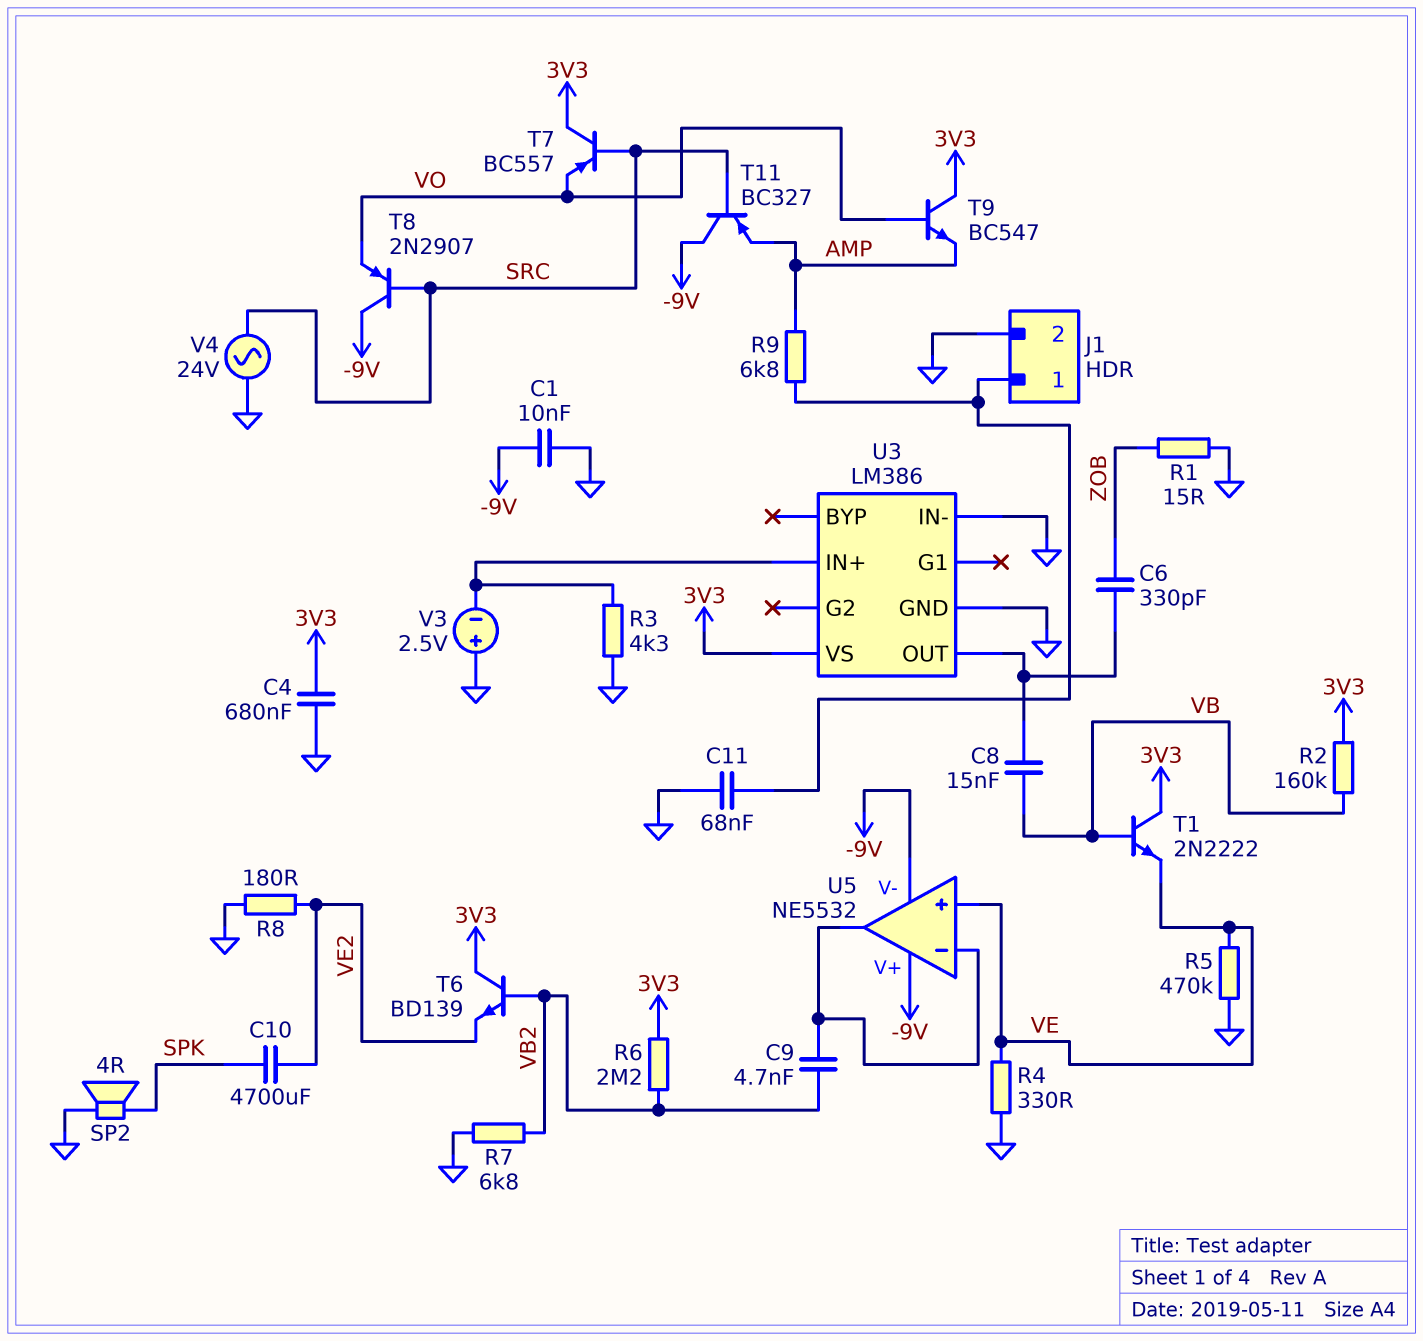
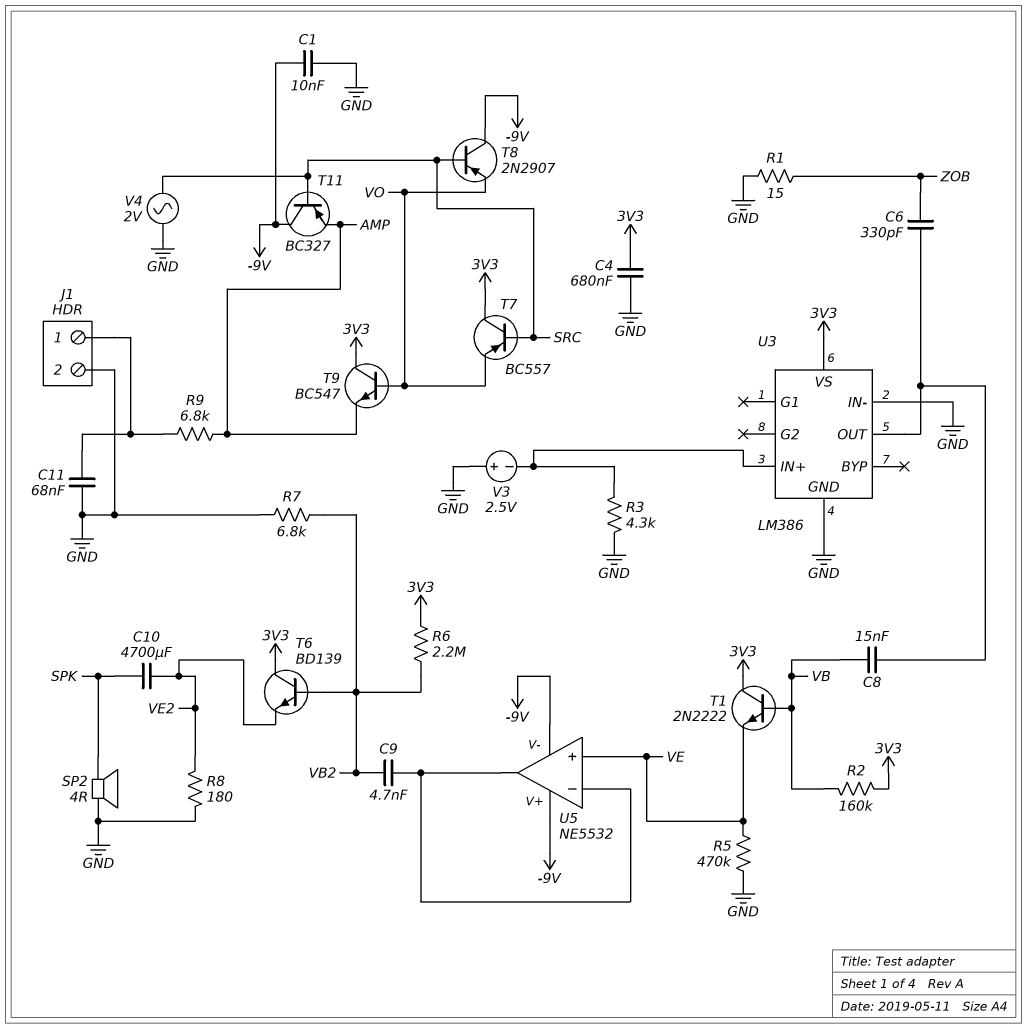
R4: 330 (GND, VE) -> none
V4: AC 24V (GND, SRC) -> AC 2V (GND, SRC)

